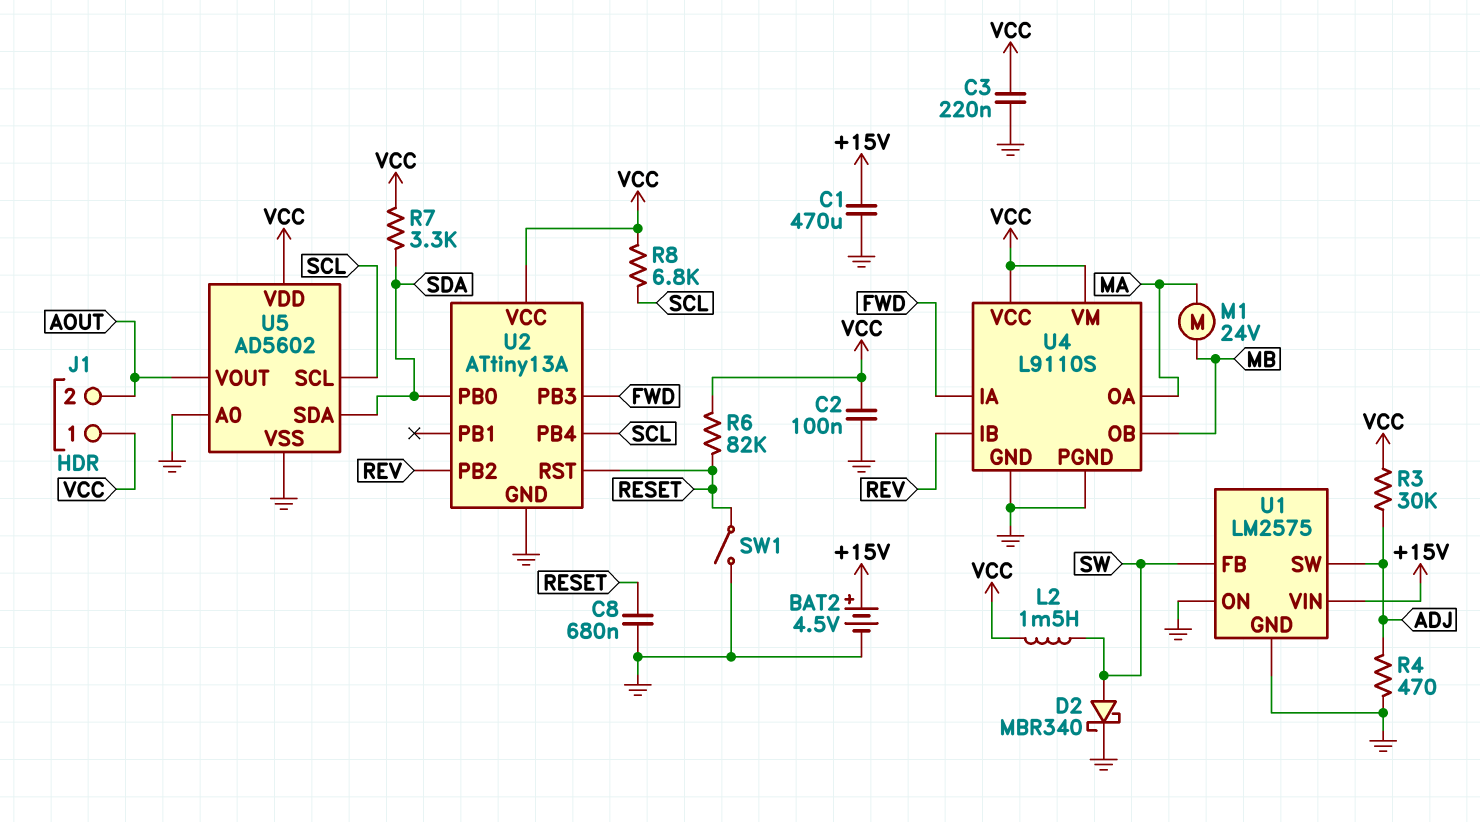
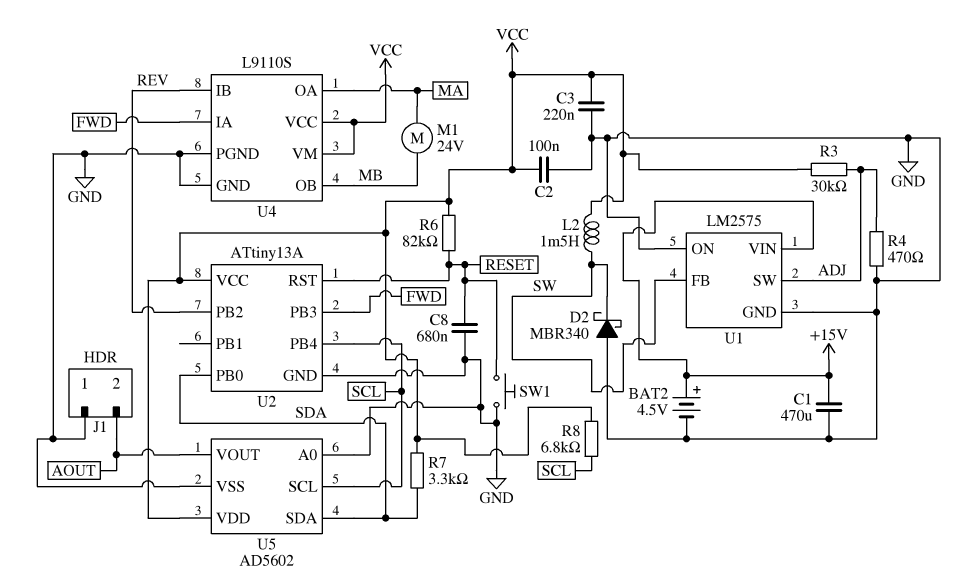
D2: schottky MBR340 (A SW, K GND) -> schottky MBR340 (A GND, K SW)
J1 pin 1: VCC -> GND
SW1: switch (GND, RESET) -> button (GND, RESET)

